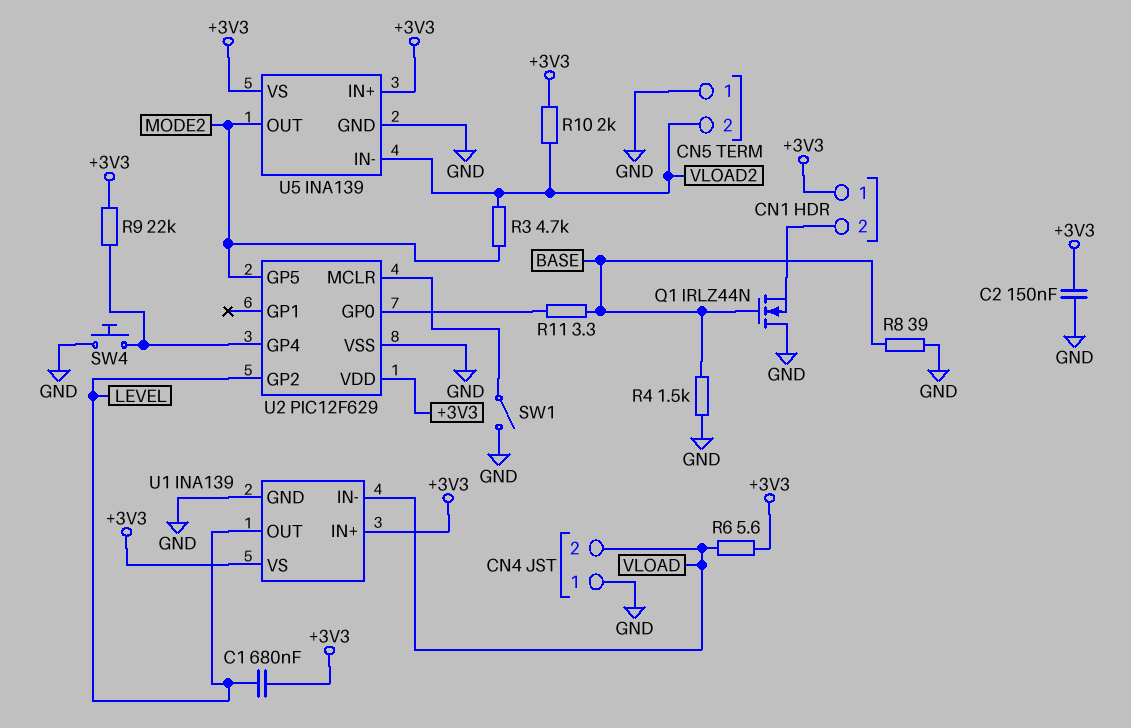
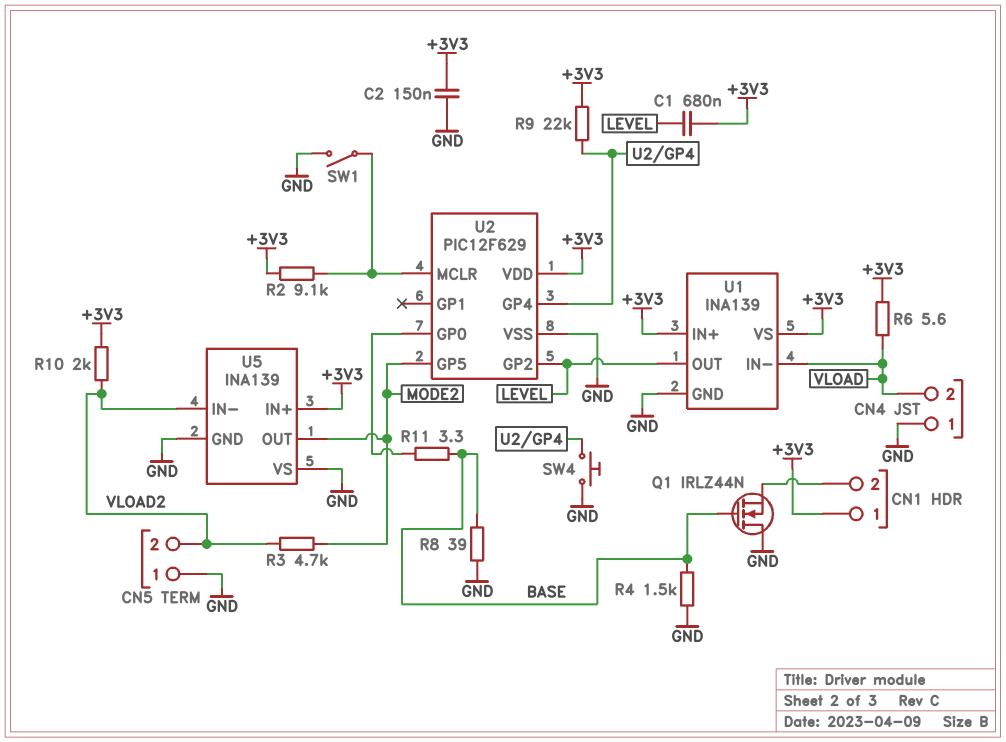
R2: none -> 9.1k (+3V3, U2/MCLR)
U5 pin VS: +3V3 -> GND

